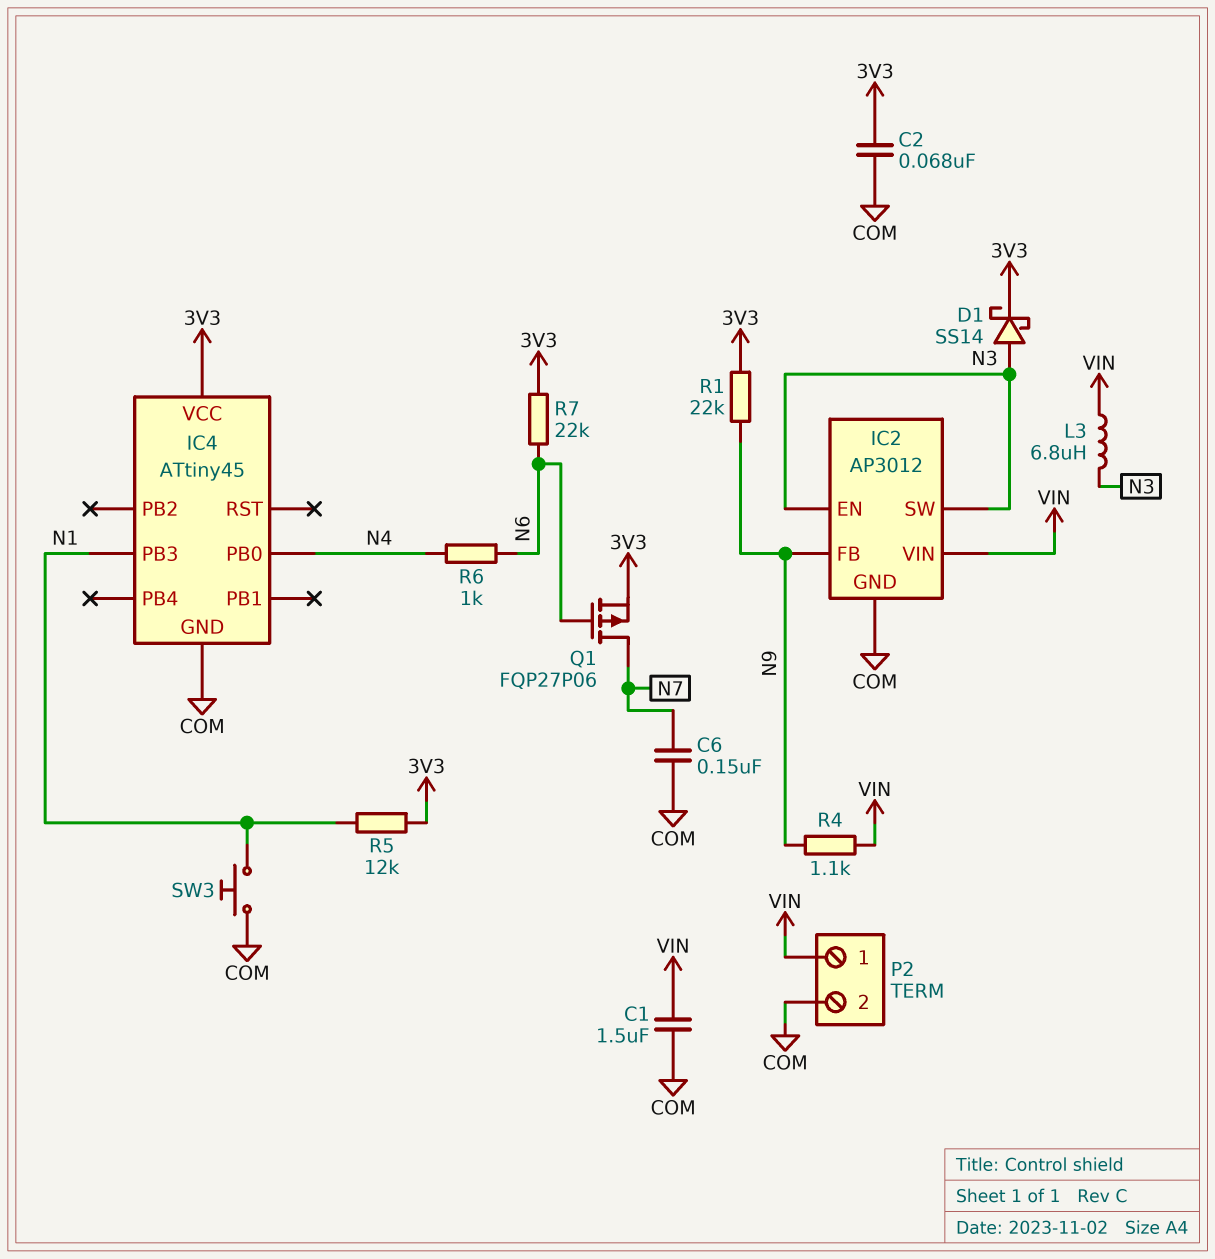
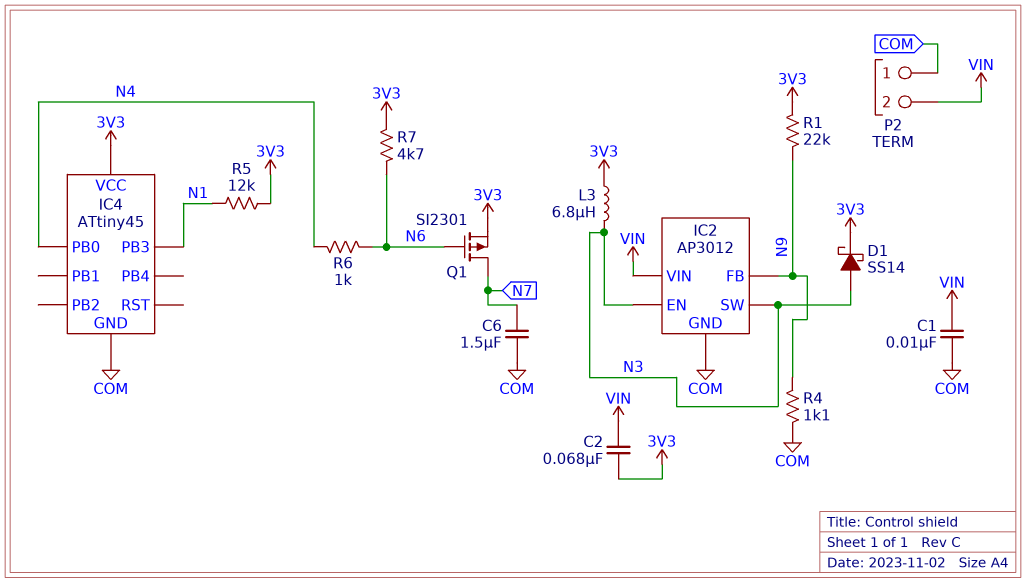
C1: 1.5uF (COM, VIN) -> 10nF (COM, VIN)
C2: 68nF (3V3, COM) -> 68nF (3V3, VIN)
C6: 150nF (COM, N7) -> 1.5uF (COM, N7)
L3: 6.8uH (N3, VIN) -> 6.8uH (3V3, N3)
P2 pin 1: VIN -> COM
P2 pin 2: COM -> VIN
Q1: PMOS FQP27P06 (G N6, D N7, S 3V3) -> PMOS SI2301 (G N6, D N7, S 3V3)
R4: 1.1k (N9, VIN) -> 1.1k (COM, N9)
R7: 22k (3V3, N6) -> 4.7k (3V3, N6)
SW3: button (COM, N1) -> none

